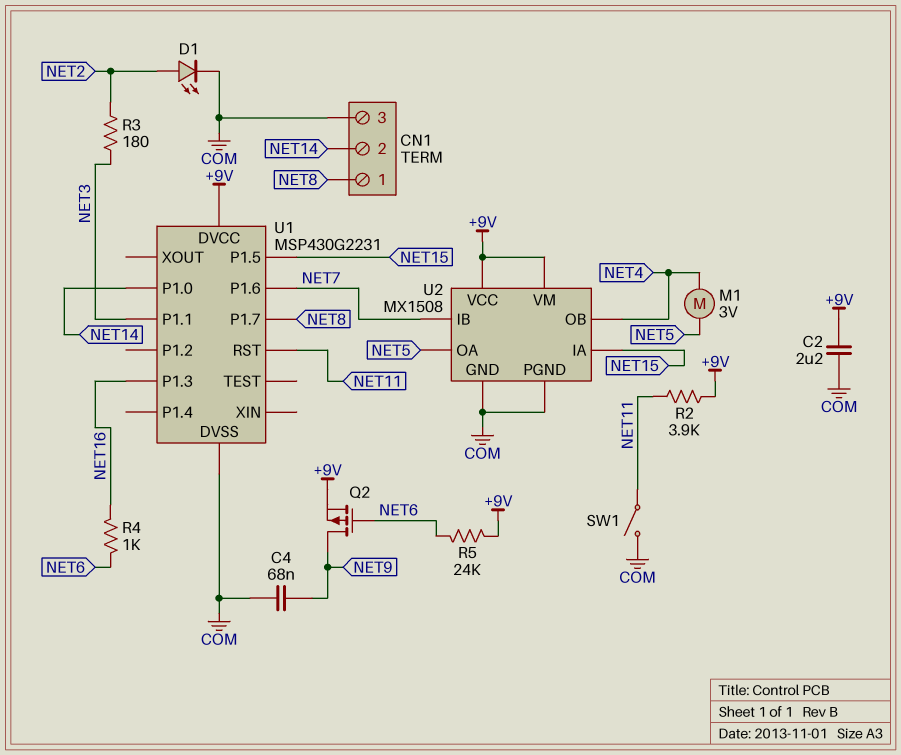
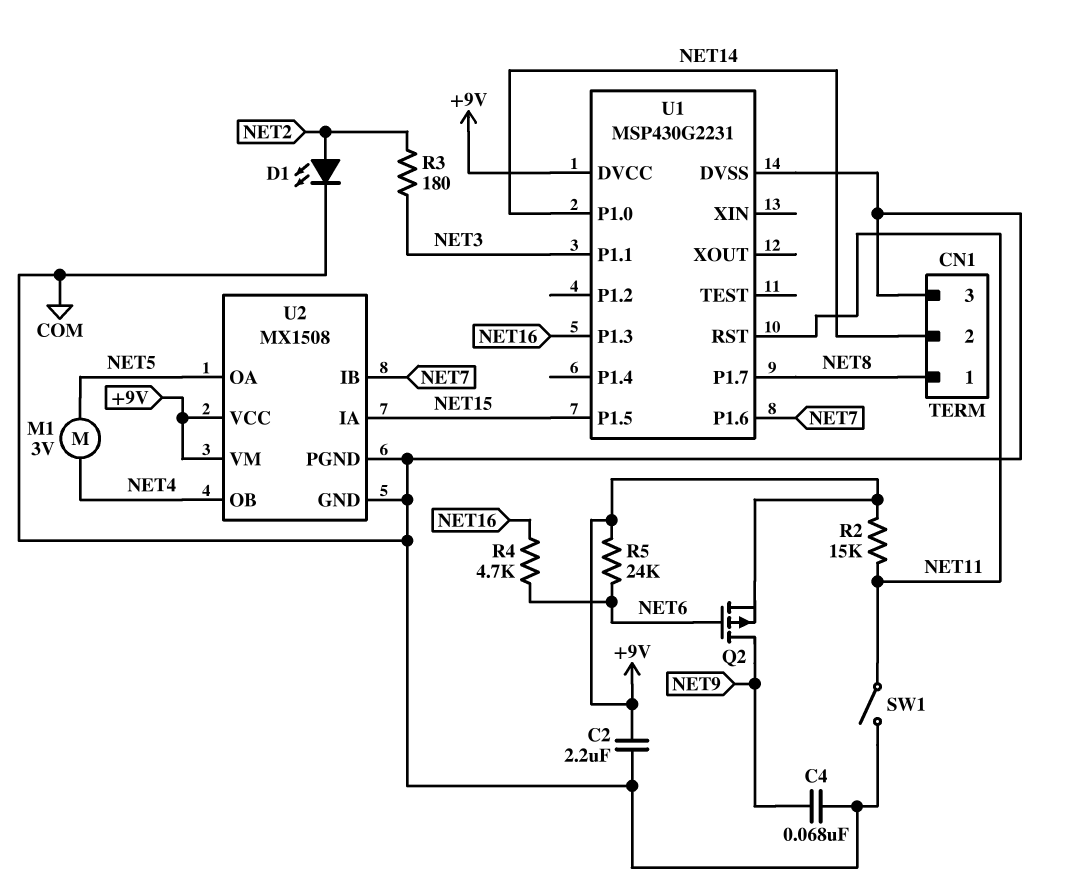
R2: 3.9k (+9V, NET11) -> 15k (+9V, NET11)
R4: 1k (NET6, NET16) -> 4.7k (NET6, NET16)

